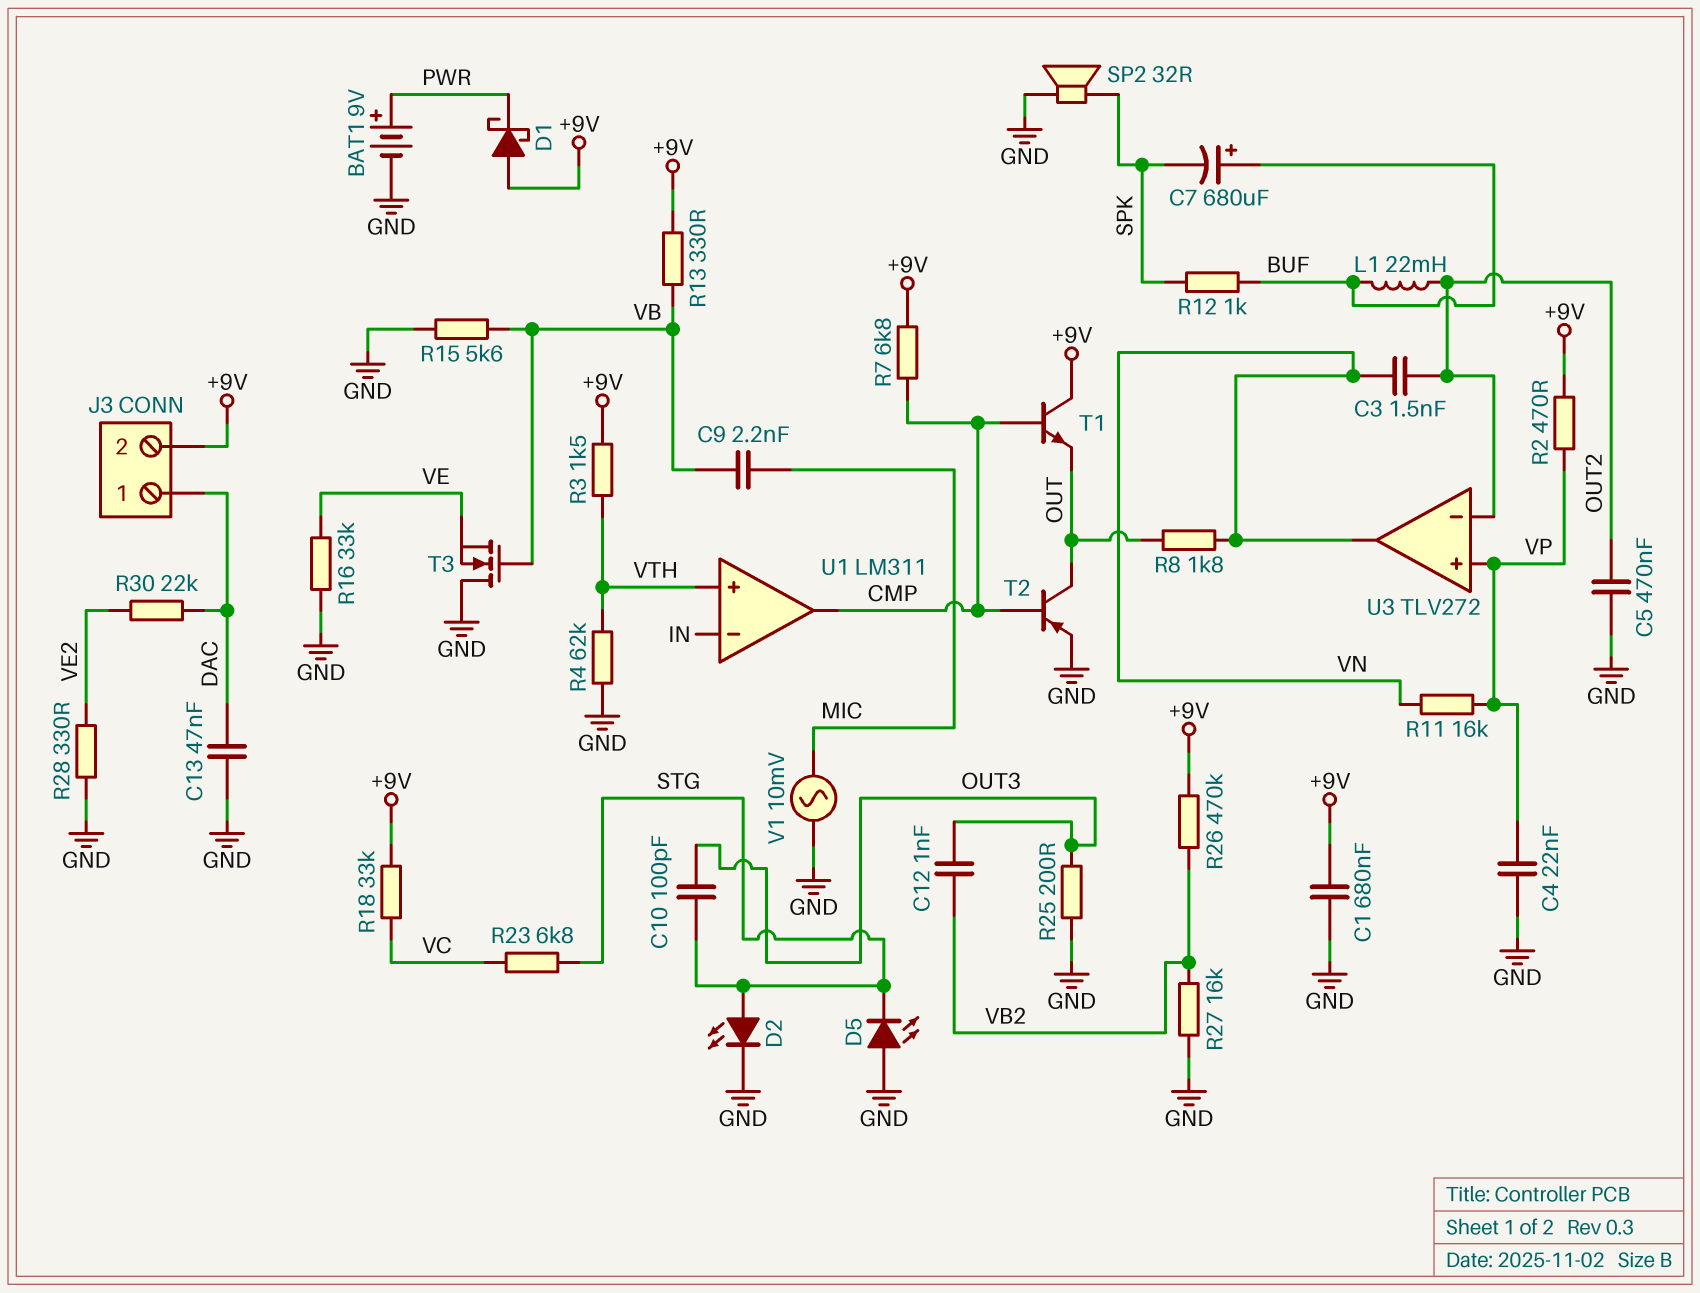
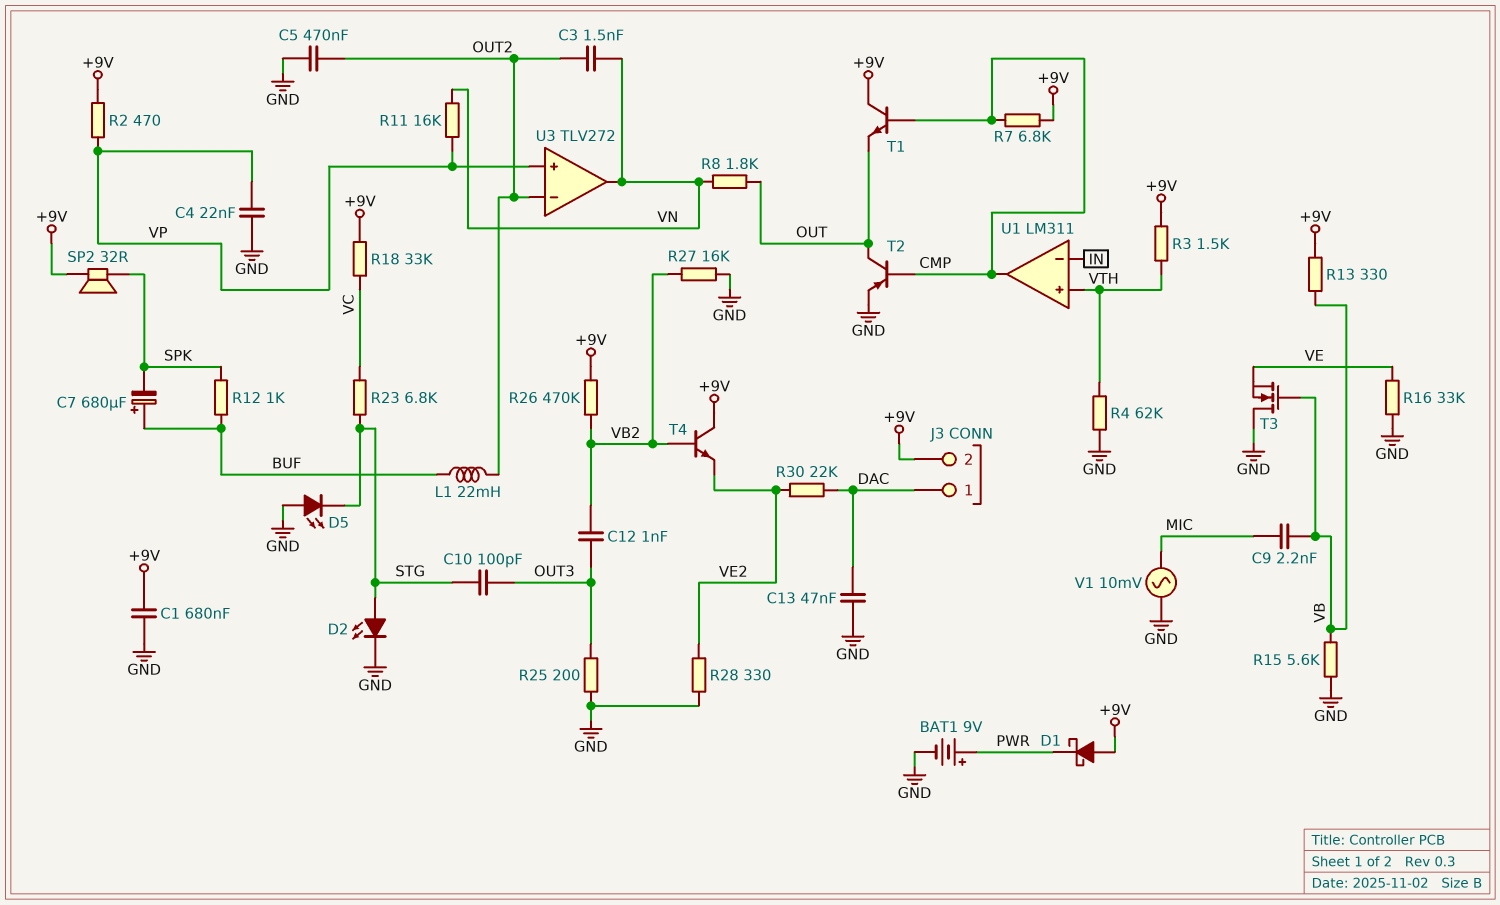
SP2: speaker 32R (GND, SPK) -> speaker 32R (+9V, SPK)
T4: none -> NPN (B VB2, C +9V, E VE2)

